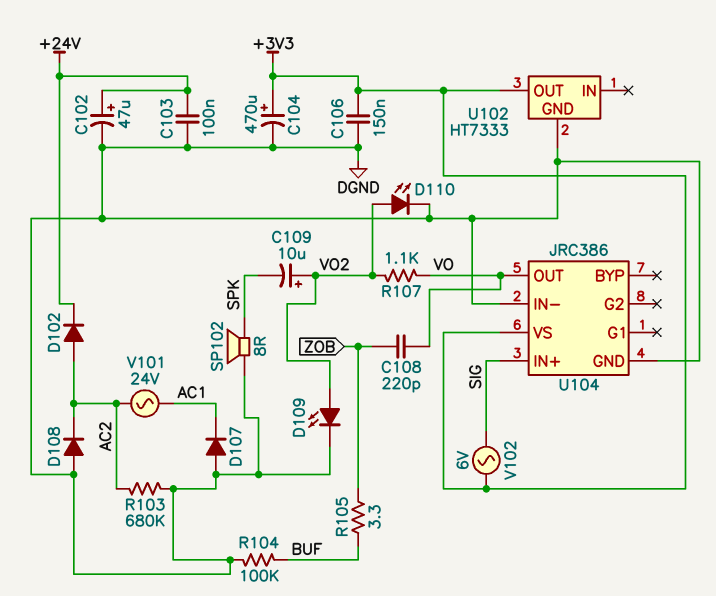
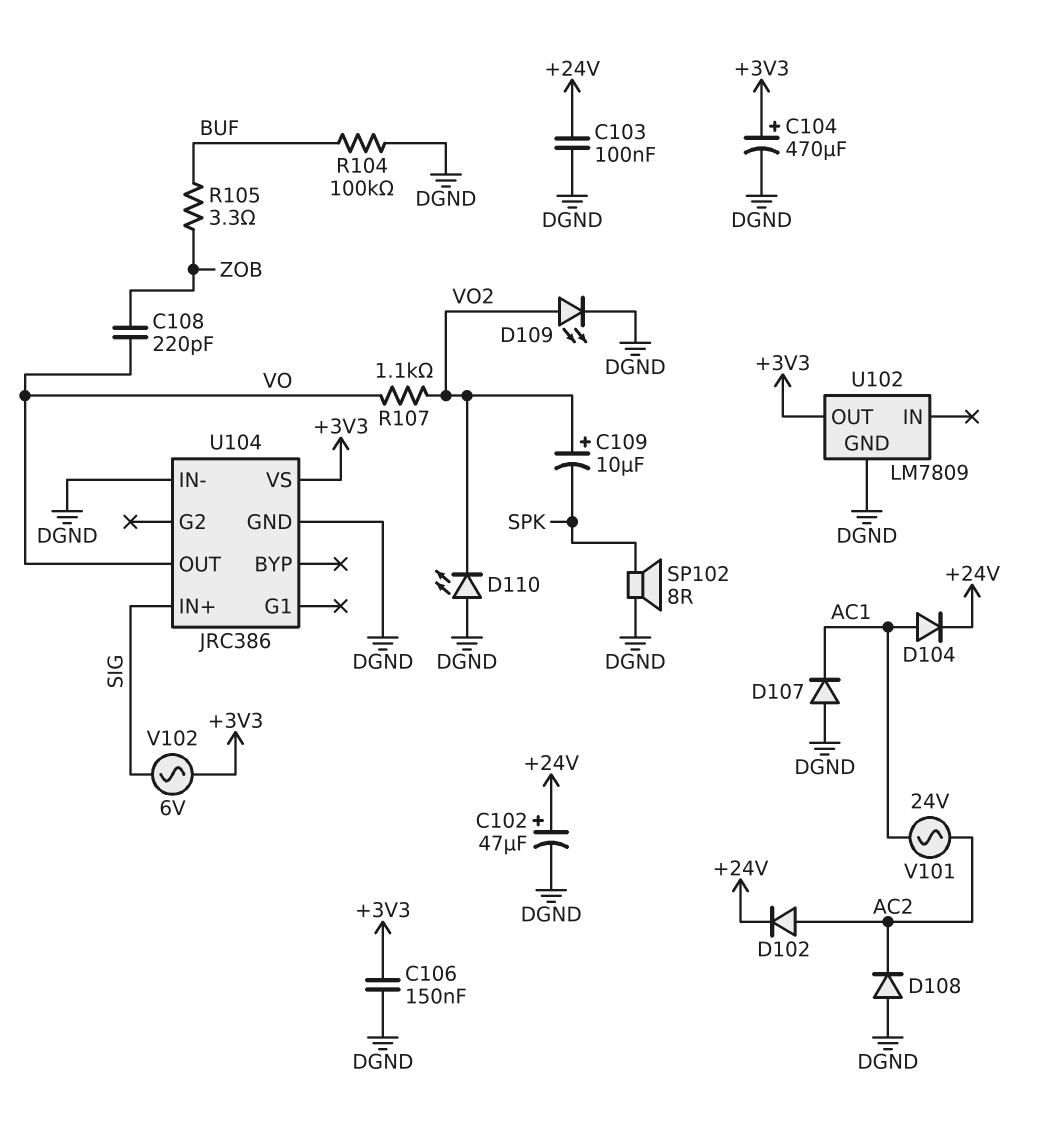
D104: none -> diode (A AC1, K +24V)
D110: LED (A VO2, K DGND) -> LED (A DGND, K VO2)
R103: 680k (AC2, DGND) -> none
U102: HT7333 -> LM7809

